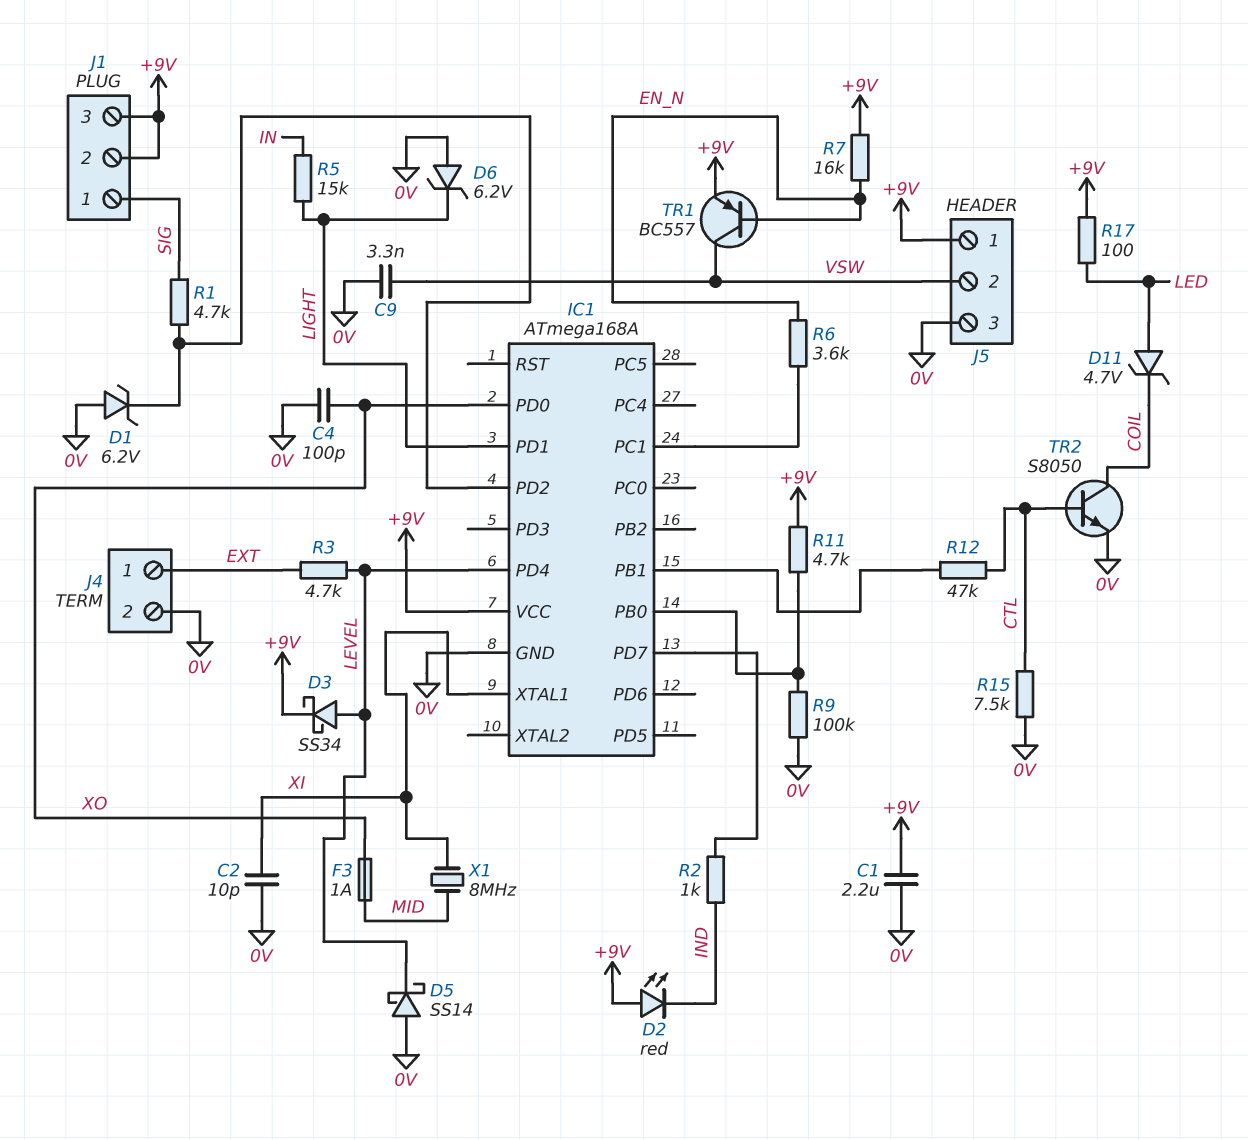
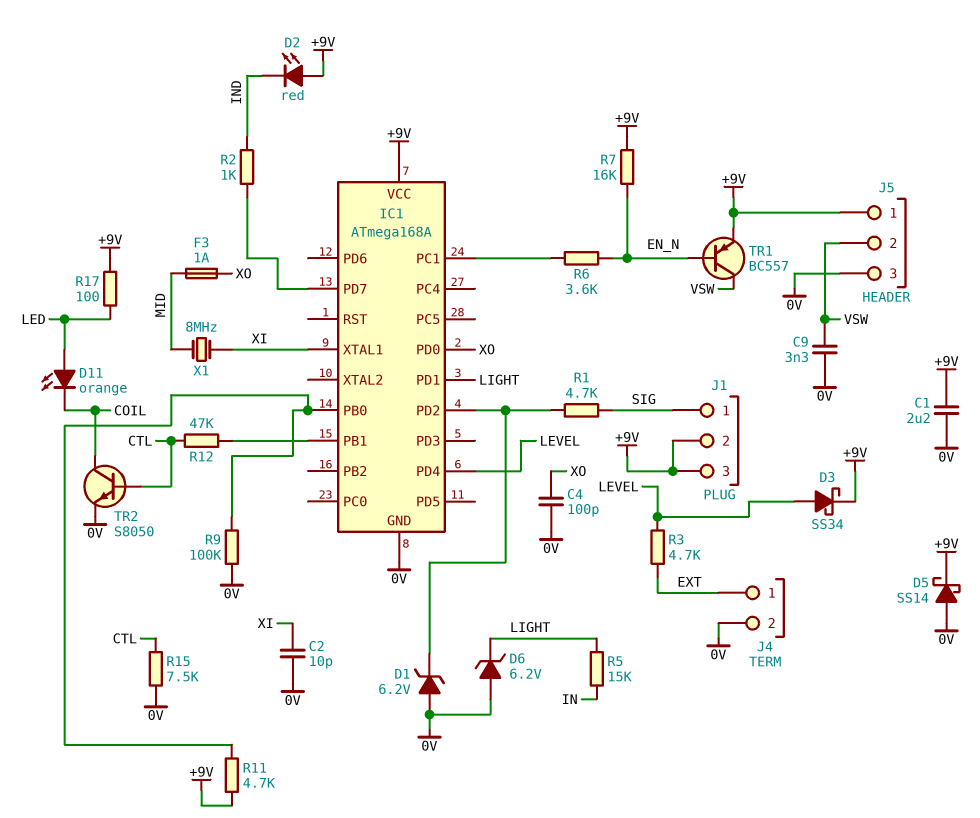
D5: schottky SS14 (A 0V, K LEVEL) -> schottky SS14 (A 0V, K +9V)
D11: zener 4.7V (A LED, K COIL) -> LED orange (A LED, K COIL)

